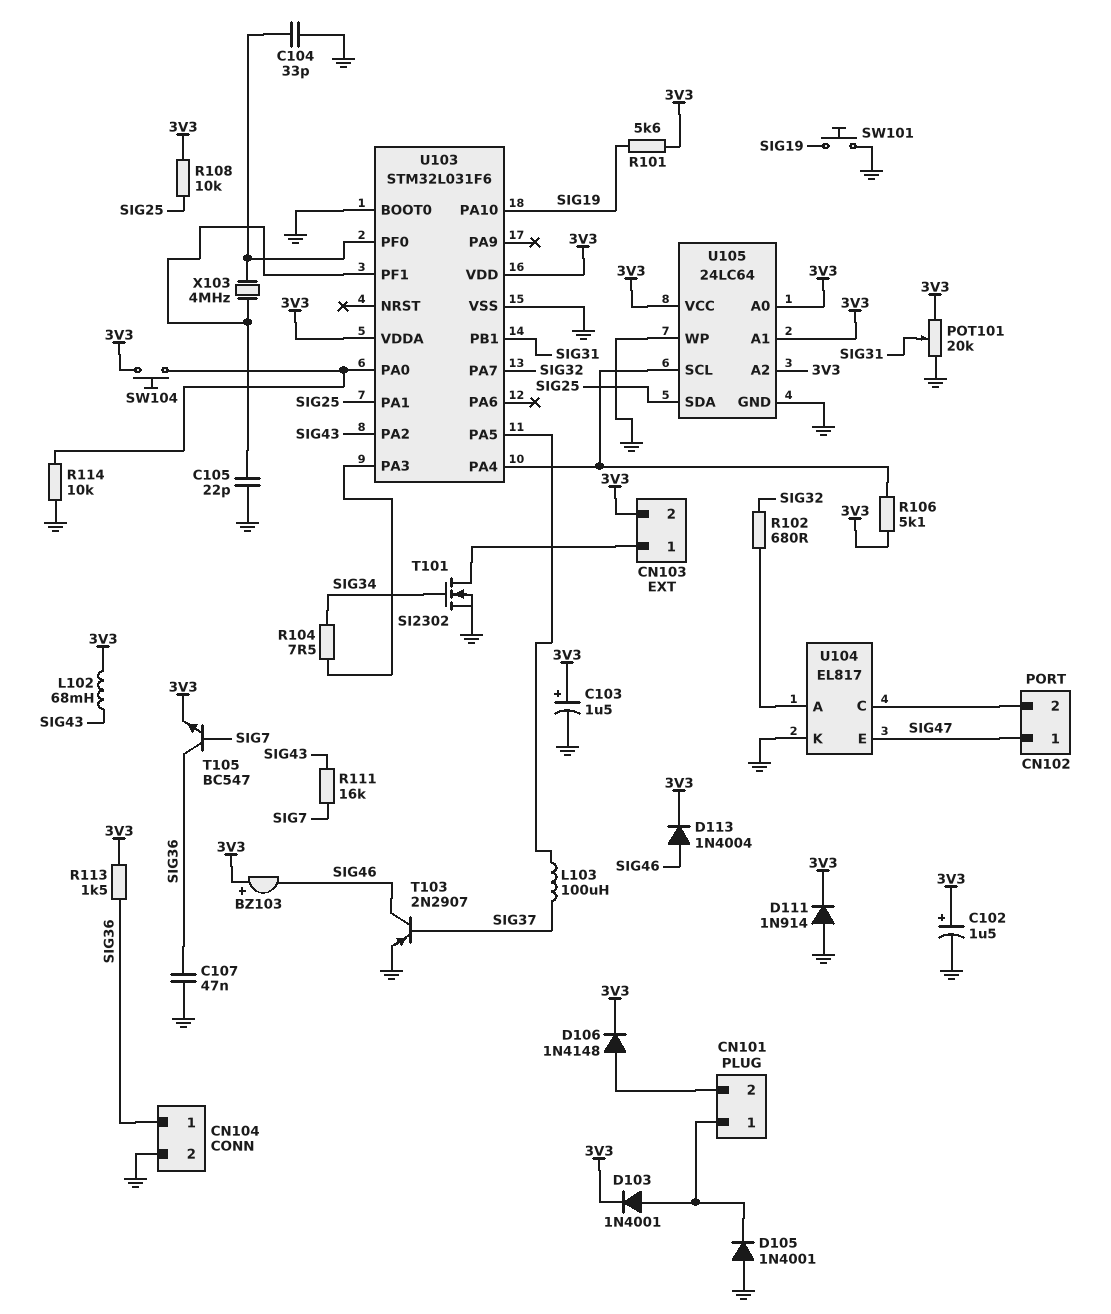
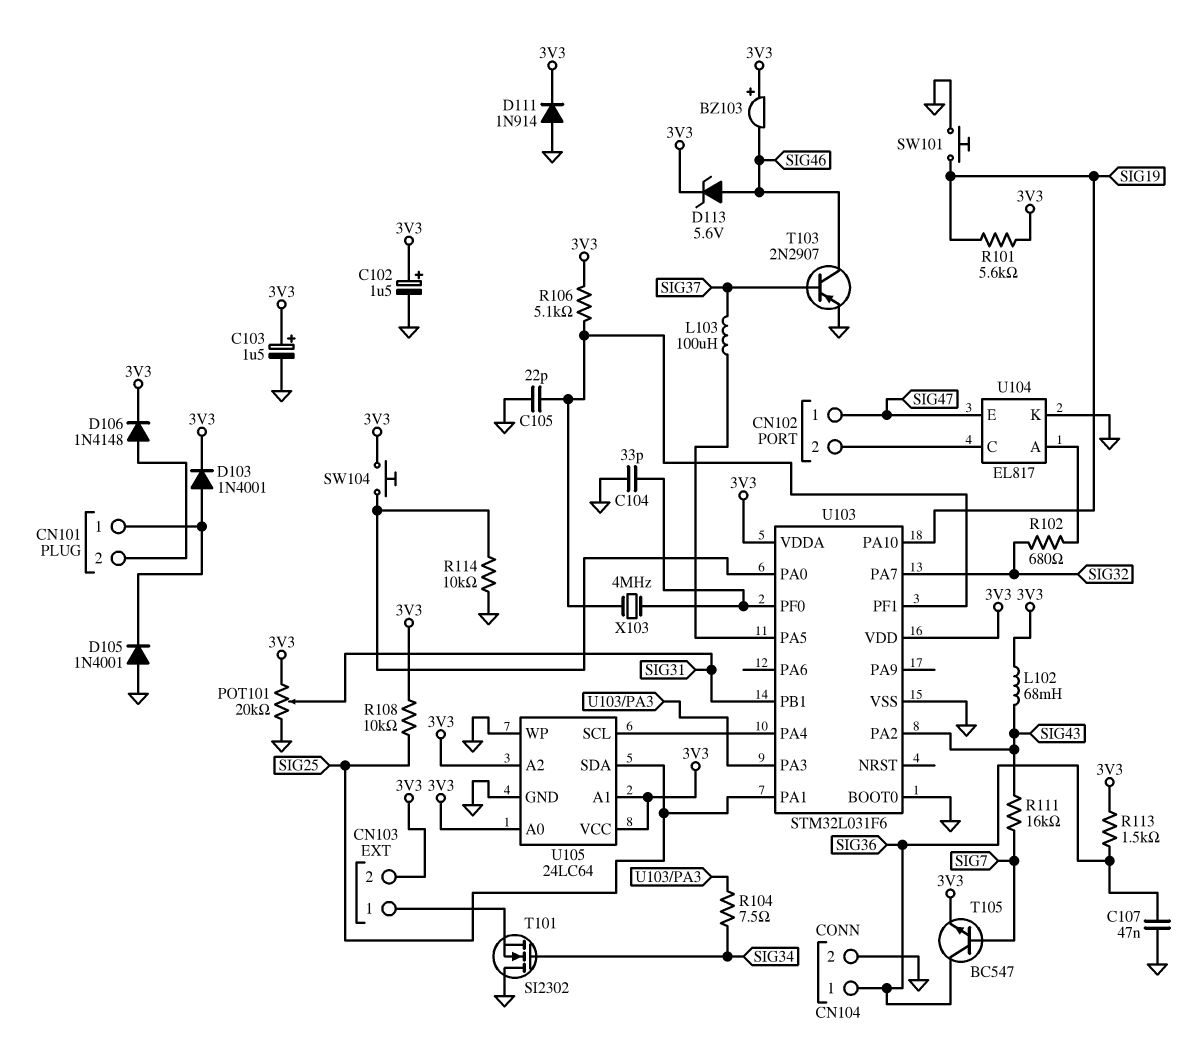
D113: diode 1N4004 (A SIG46, K 3V3) -> zener 5.6V (A SIG46, K 3V3)
R106: 5.1k (3V3, U103/PA4) -> 5.1k (3V3, U103/PF1)
T101: NMOS SI2302 (G SIG34, D CN103/1, S GND) -> NMOS SI2302 (G SIG34, D GND, S CN103/1)

